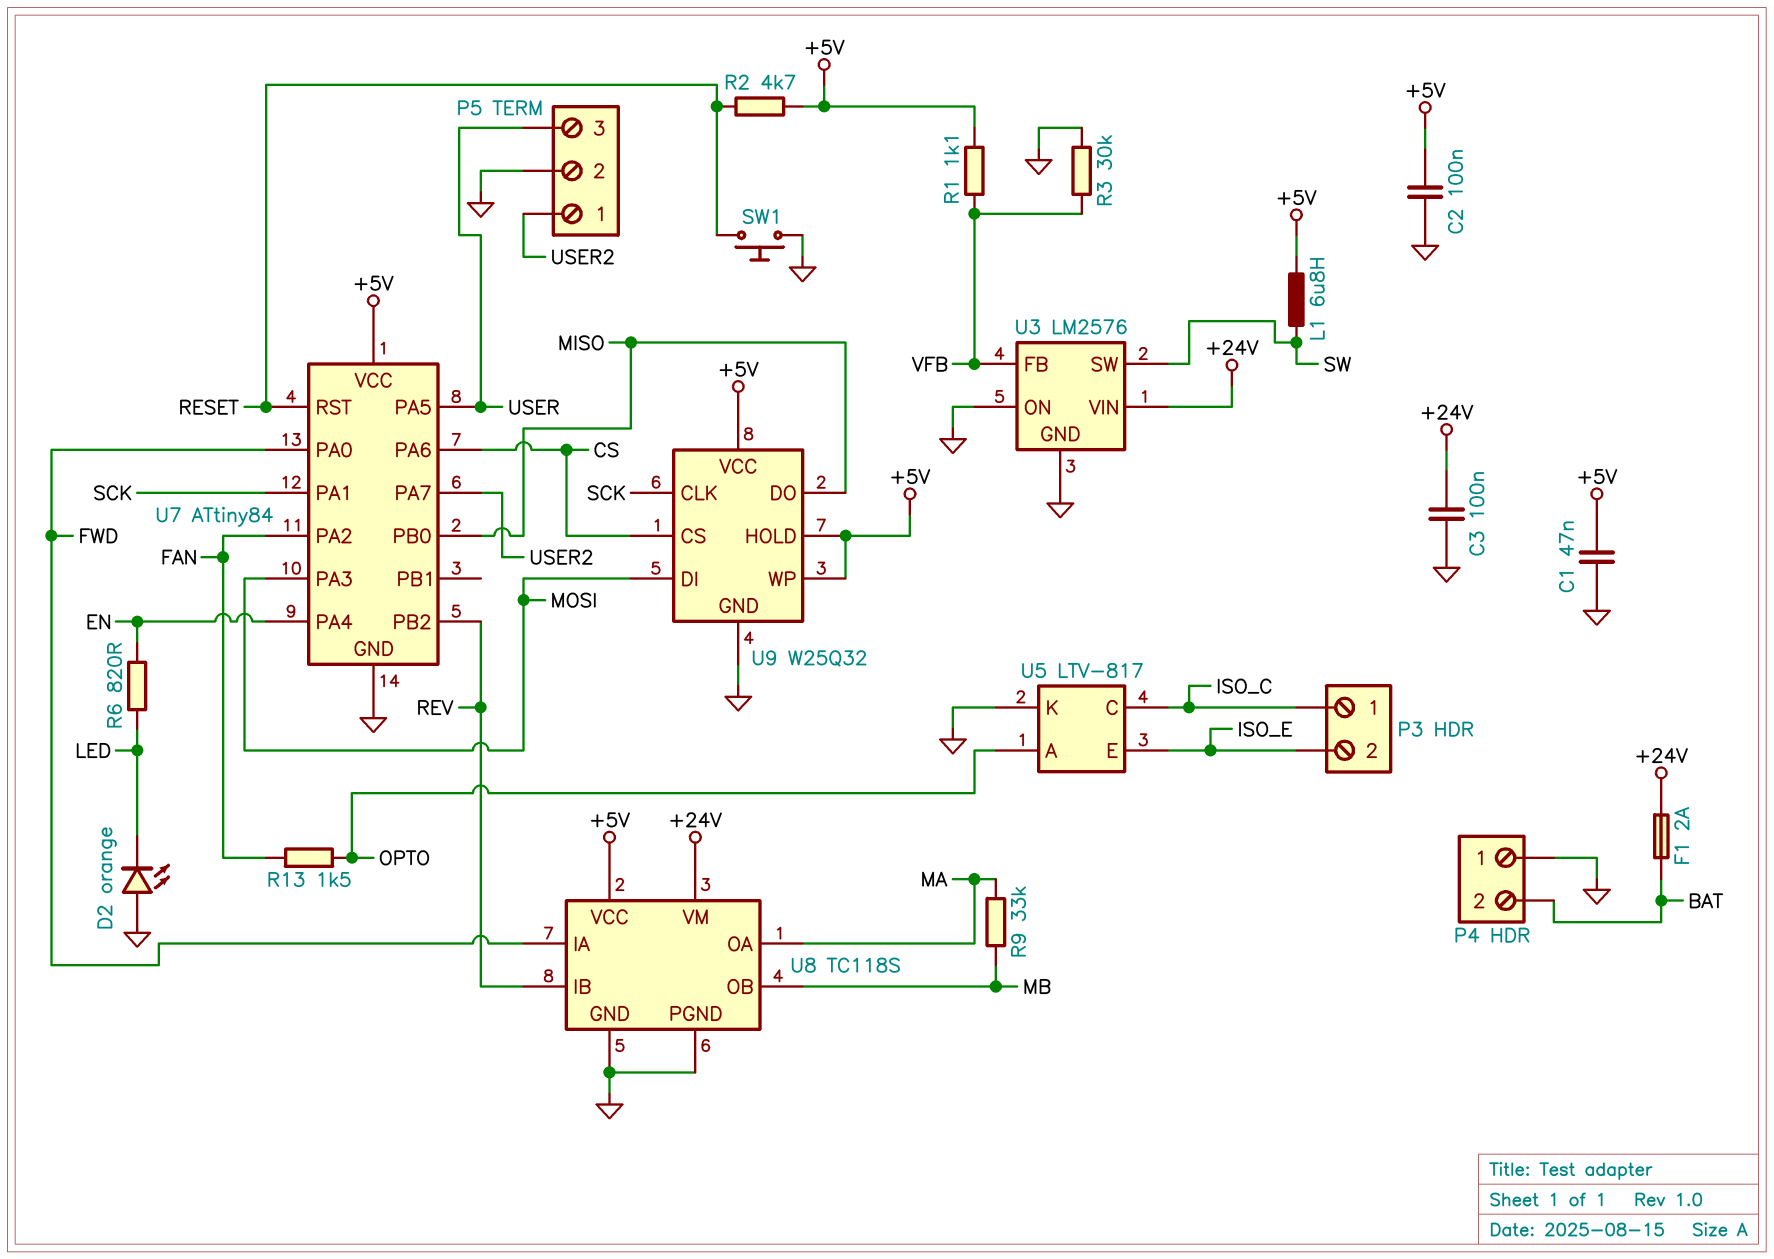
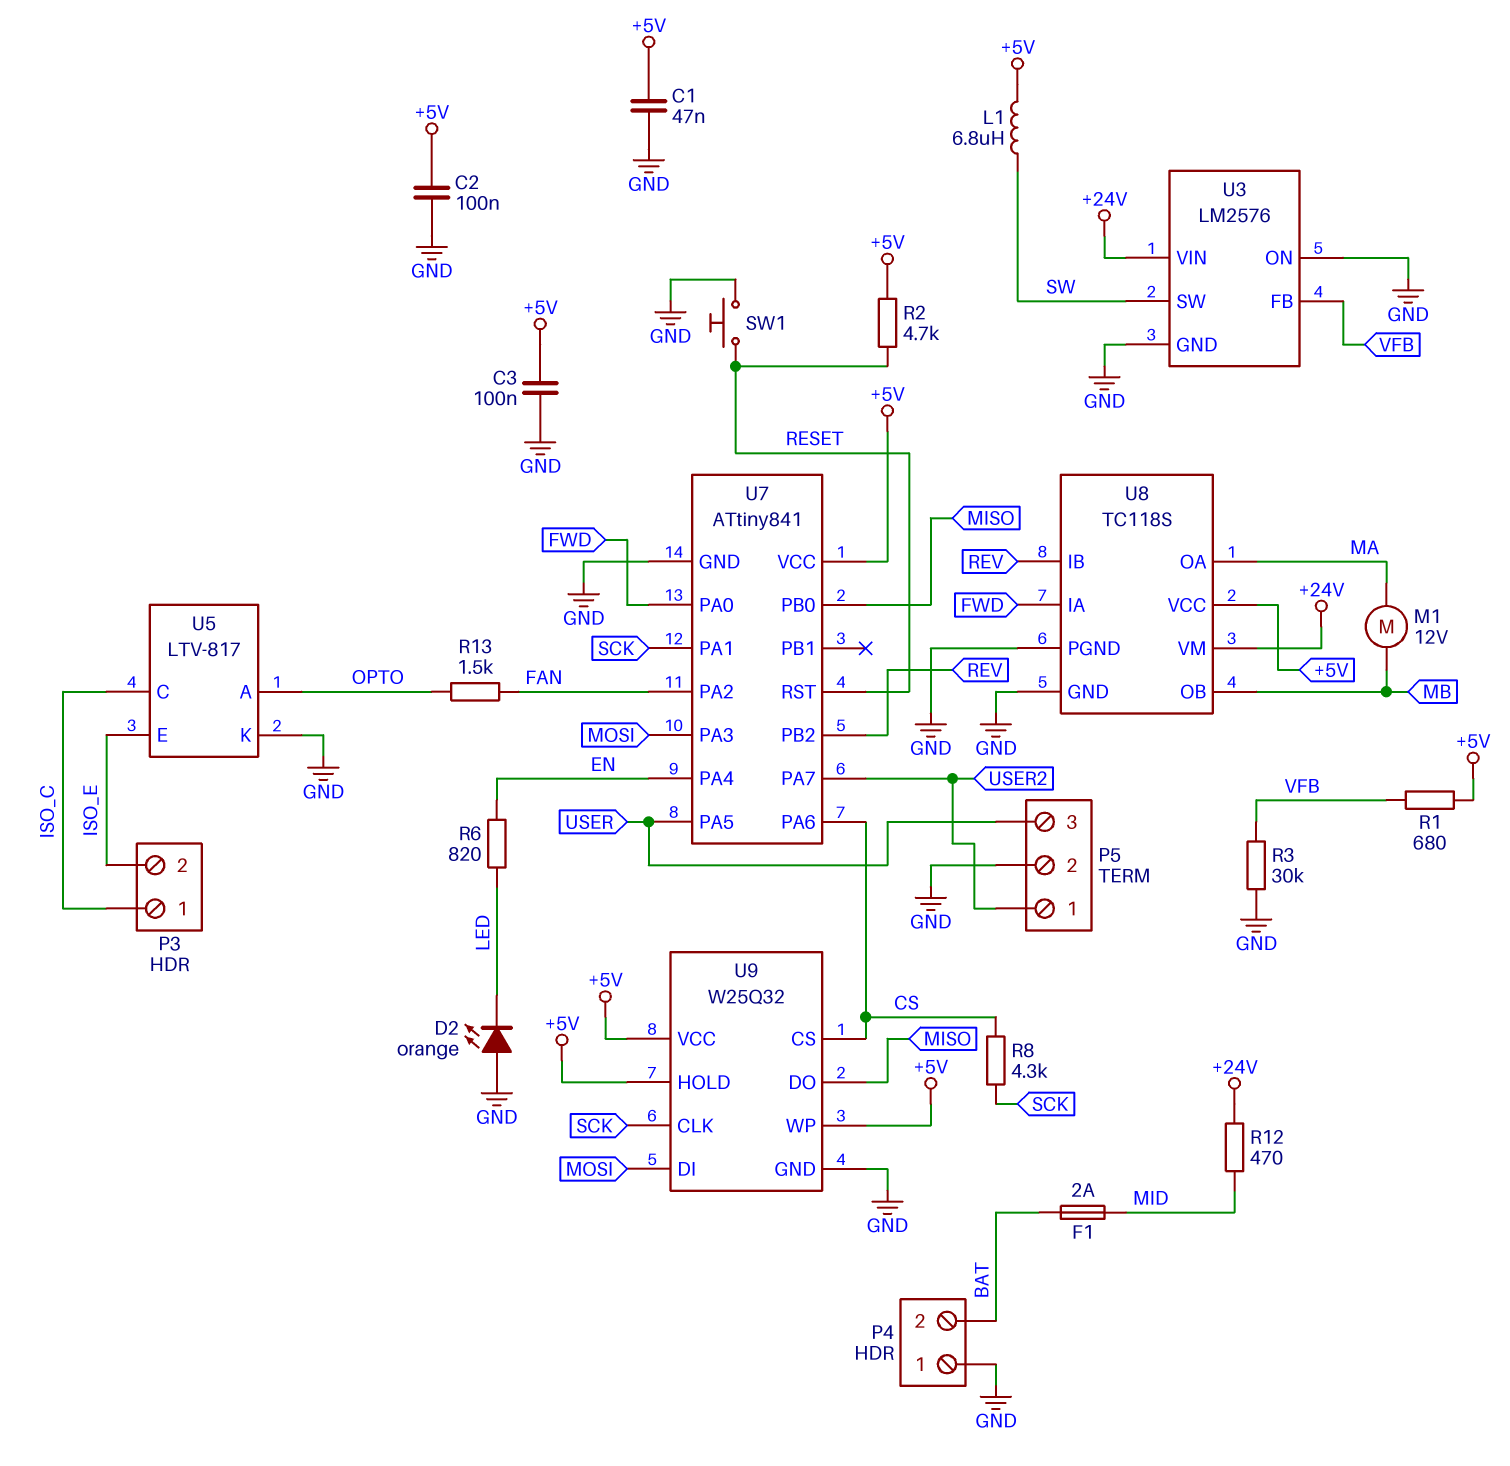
C3: 100nF (+24V, GND) -> 100nF (+5V, GND)
F1: 2A (+24V, BAT) -> 2A (BAT, MID)
M1: none -> motor 12V (MA, MB)
R1: 1.1k (+5V, VFB) -> 680 (+5V, VFB)
R8: none -> 4.3k (CS, SCK)
R9: 33k (MA, MB) -> none
R12: none -> 470 (+24V, MID)
U7: ATtiny84 -> ATtiny841

